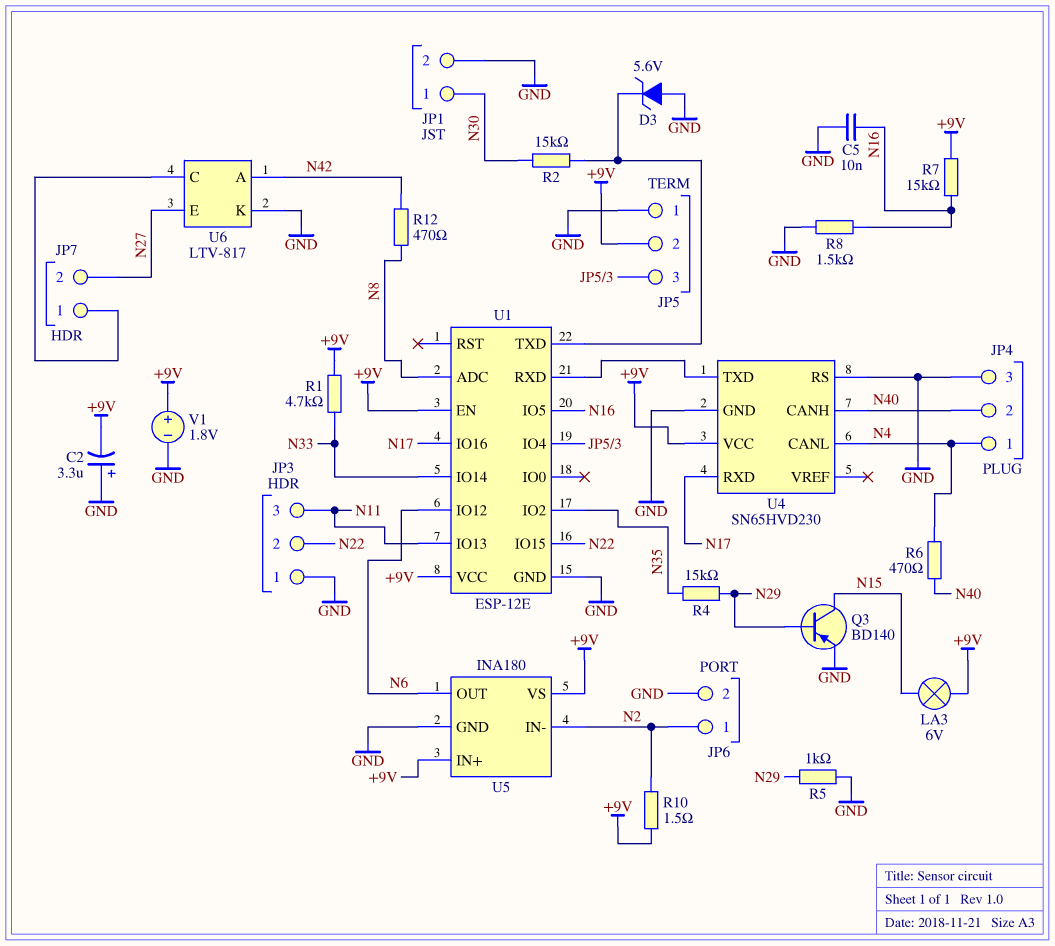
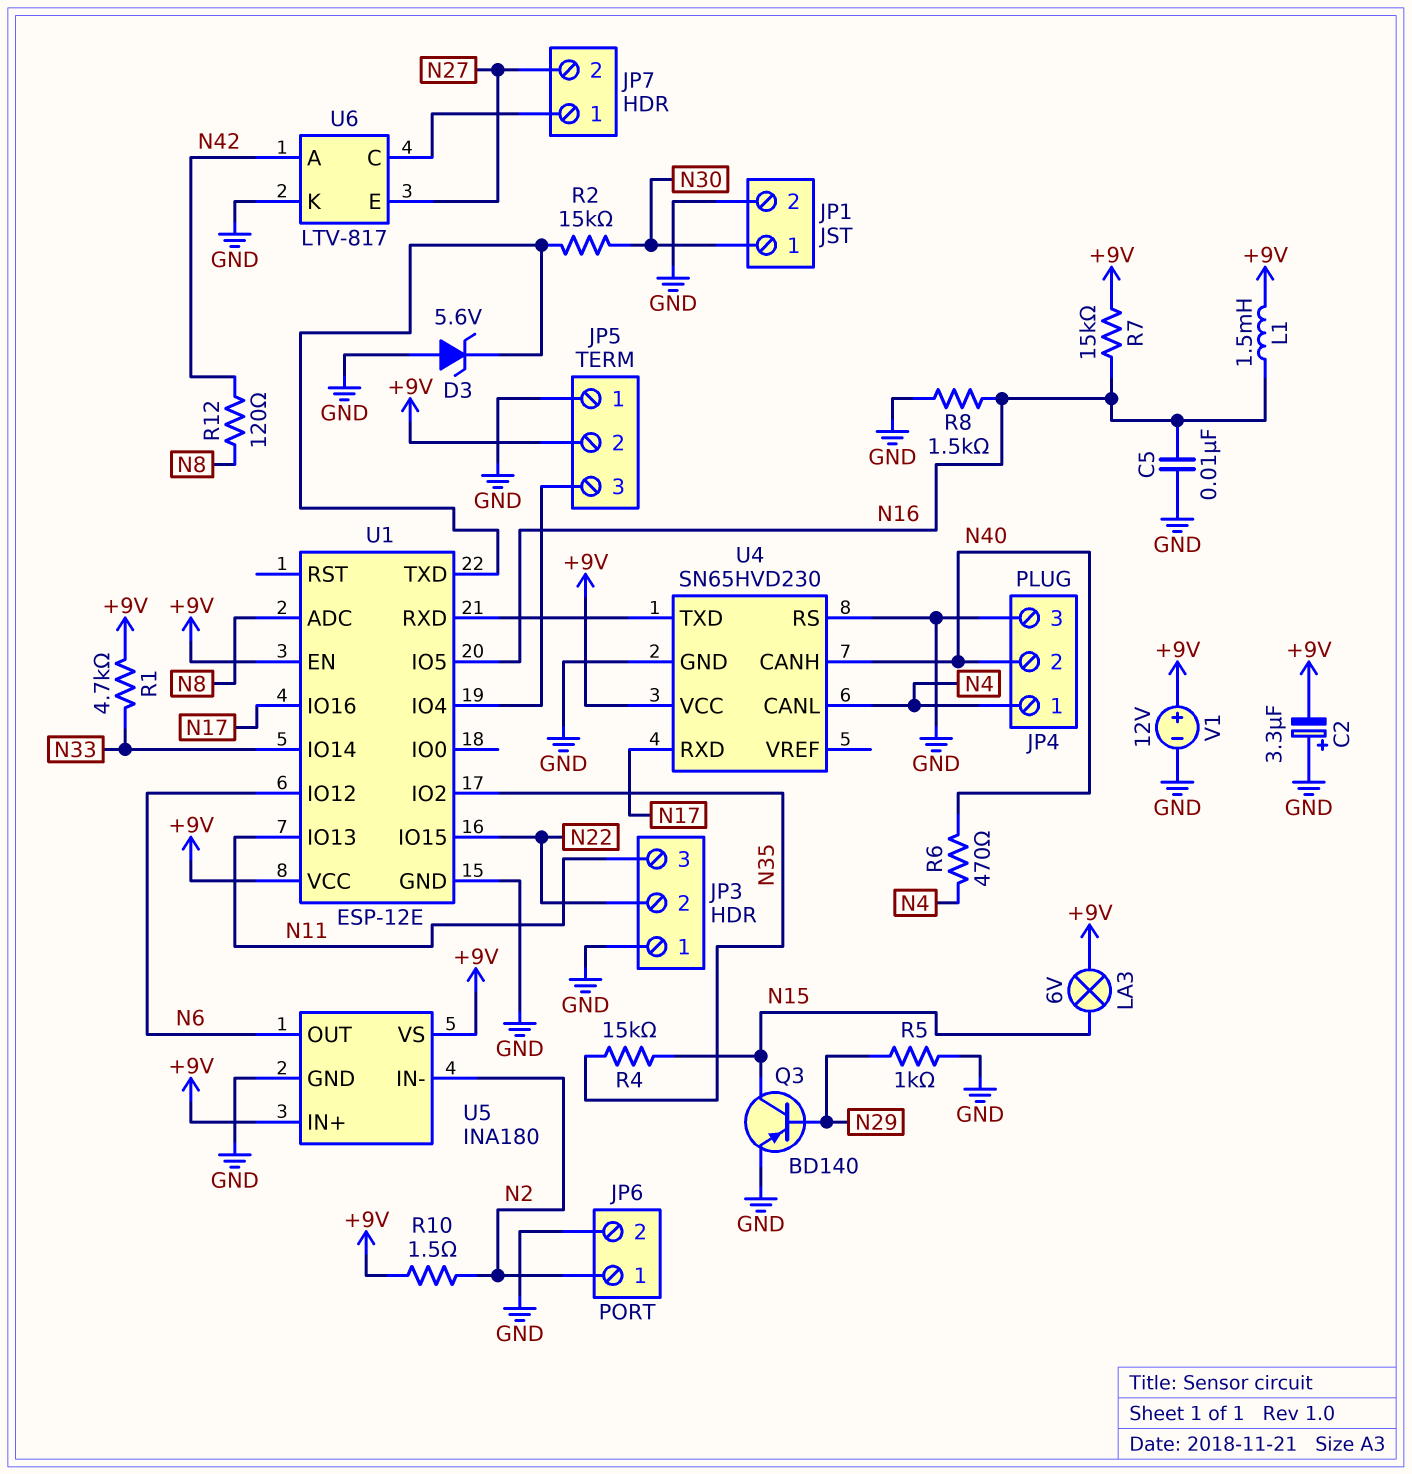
L1: none -> 1.5mH (+9V, N16)
R4: 15k (N29, N35) -> 15k (N15, N35)
R12: 470 (N8, N42) -> 120 (N8, N42)
V1: 1.8V (plus +9V, minus GND) -> 12V (plus +9V, minus GND)

